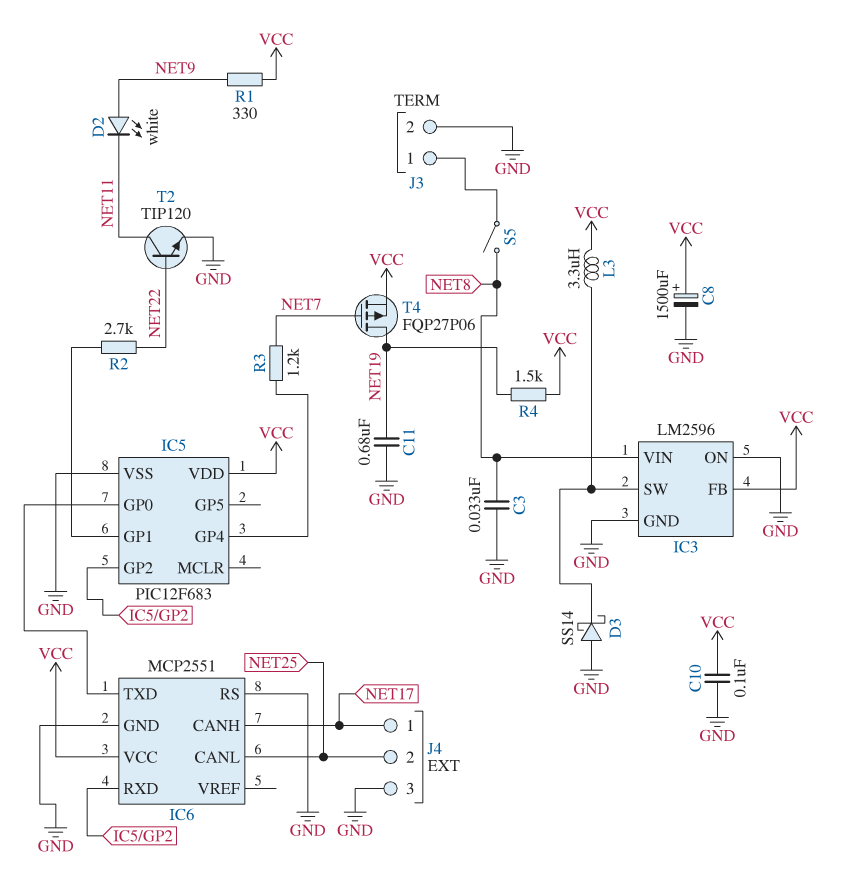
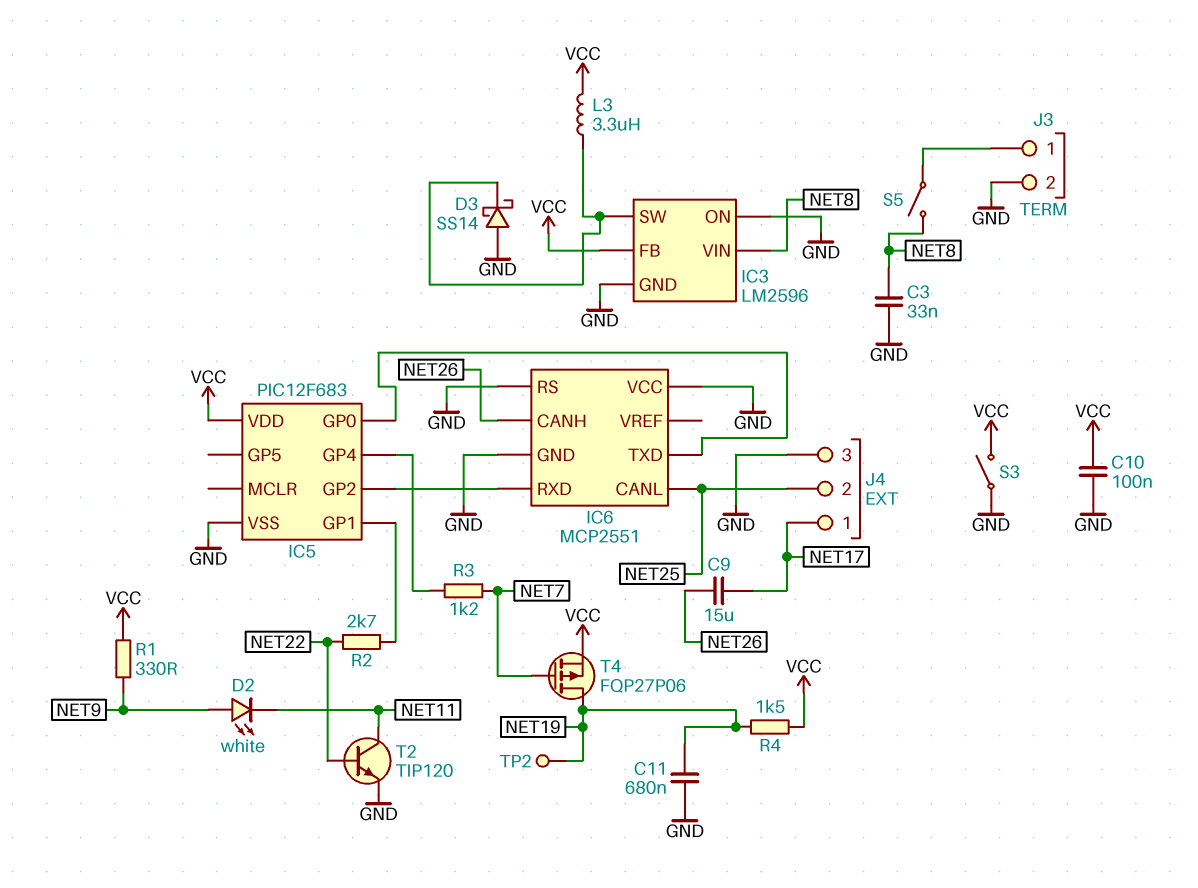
C8: 1500uF (plus VCC, minus GND) -> none
C9: none -> 15uF (NET17, NET26)
IC6 pin CANH: NET17 -> NET26
IC6 pin VCC: VCC -> GND
S3: none -> switch (GND, VCC)
TP2: none -> test point (NET19)

